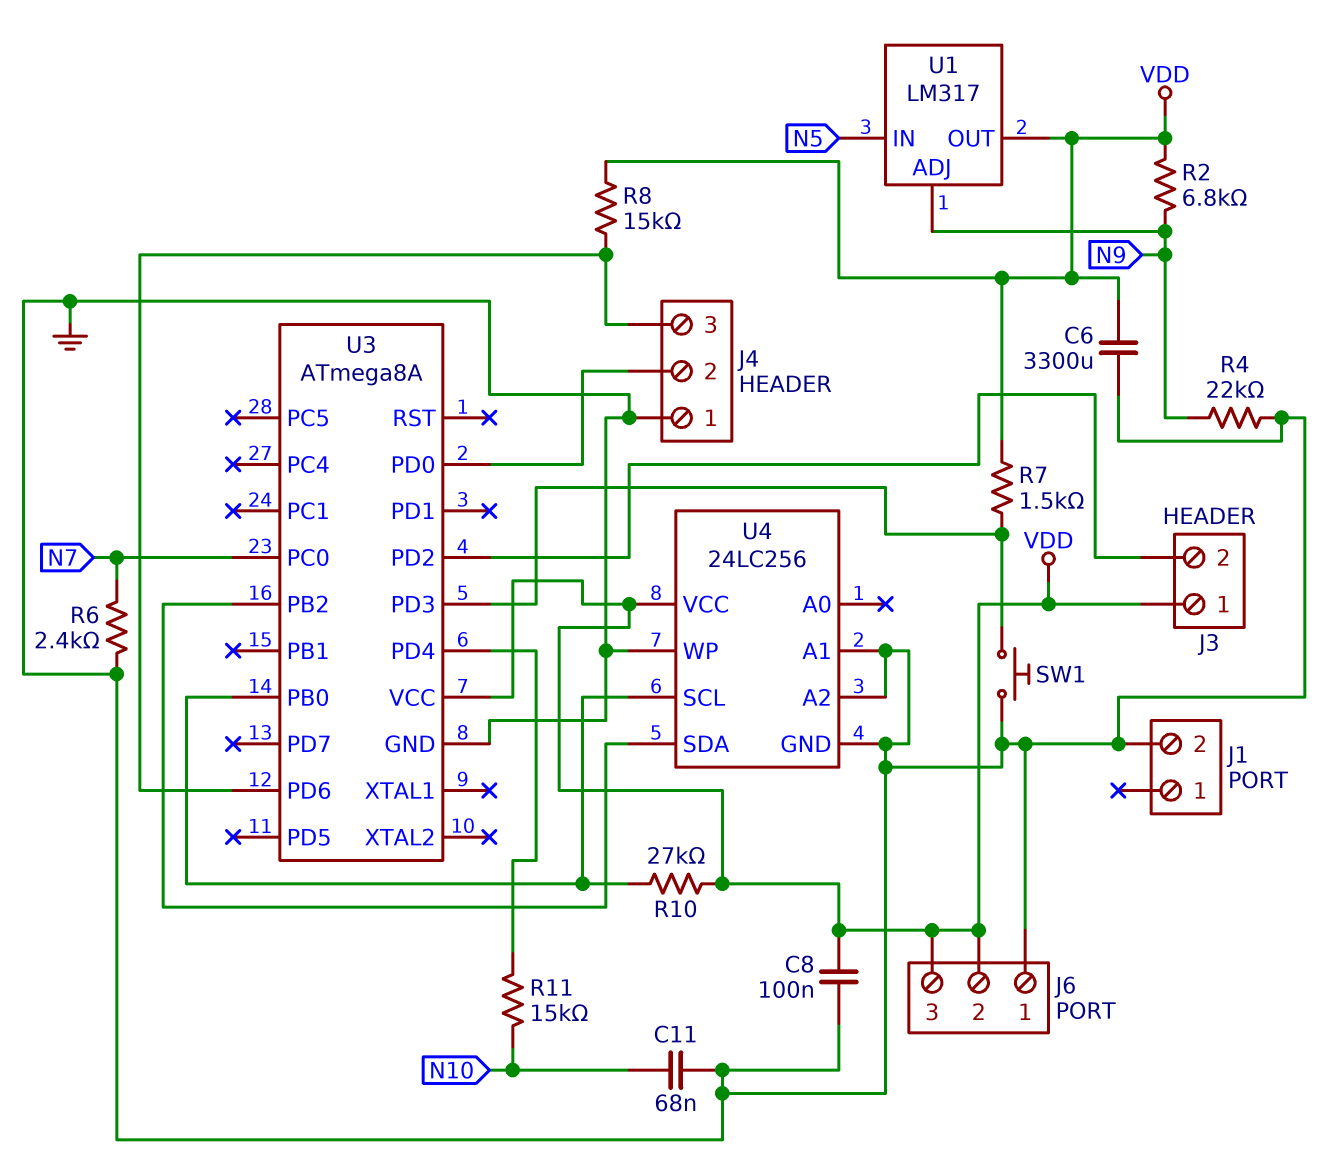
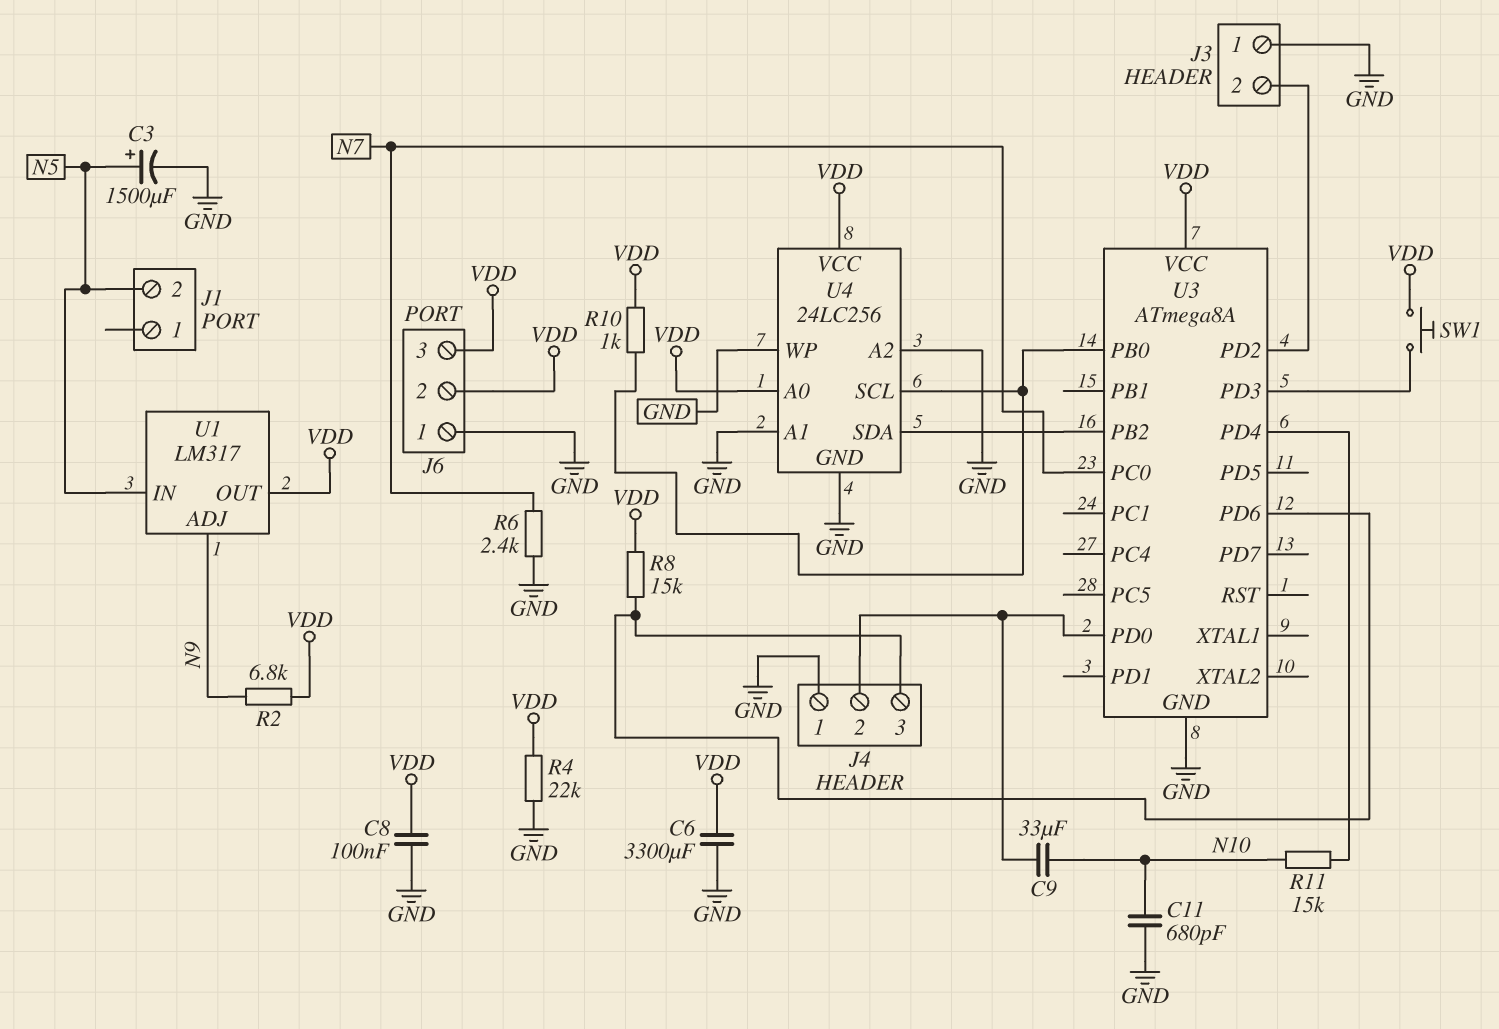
C3: none -> 1500uF (plus N5, minus GND)
C9: none -> 33uF (J4/2, N10)
C11: 68nF (GND, N10) -> 680pF (GND, N10)
J1 pin 2: GND -> N5
J3 pin 1: VDD -> GND
R4: 22k (GND, N9) -> 22k (GND, VDD)
R7: 1.5k (U3/PD3, VDD) -> none
R10: 27k (U3/PB0, VDD) -> 1k (U3/PB0, VDD)
SW1: button (GND, U3/PD3) -> button (U3/PD3, VDD)
U4 pin A0: none -> VDD

